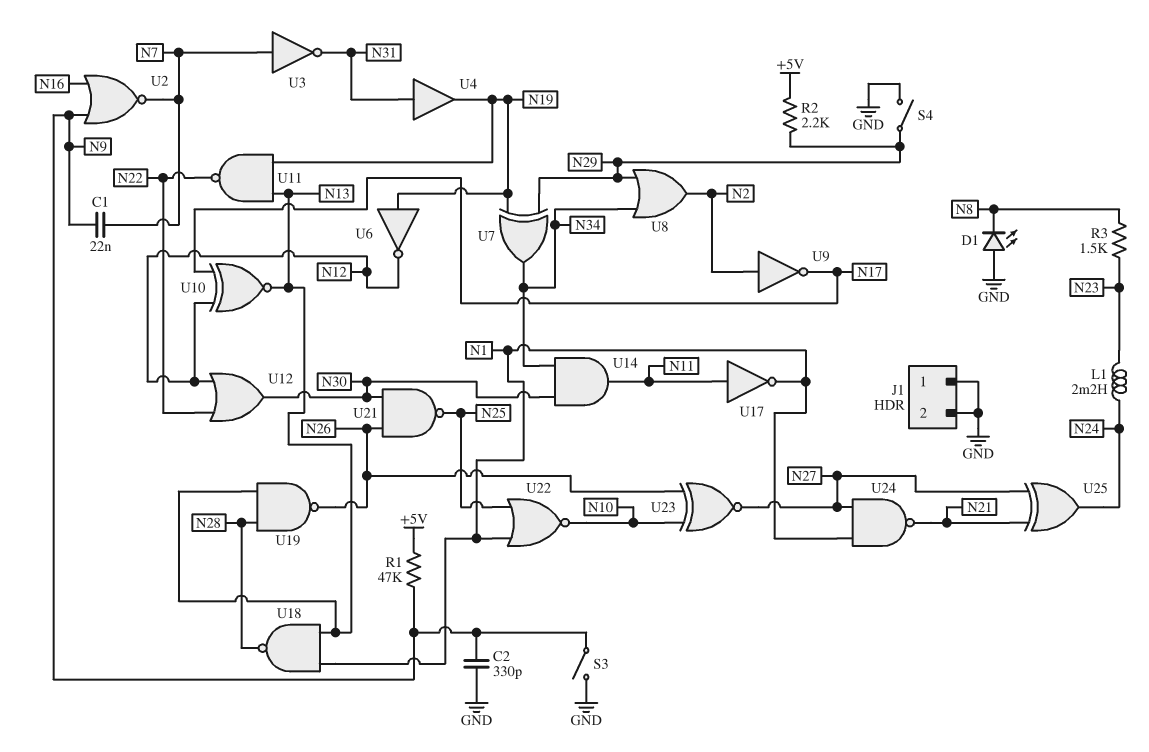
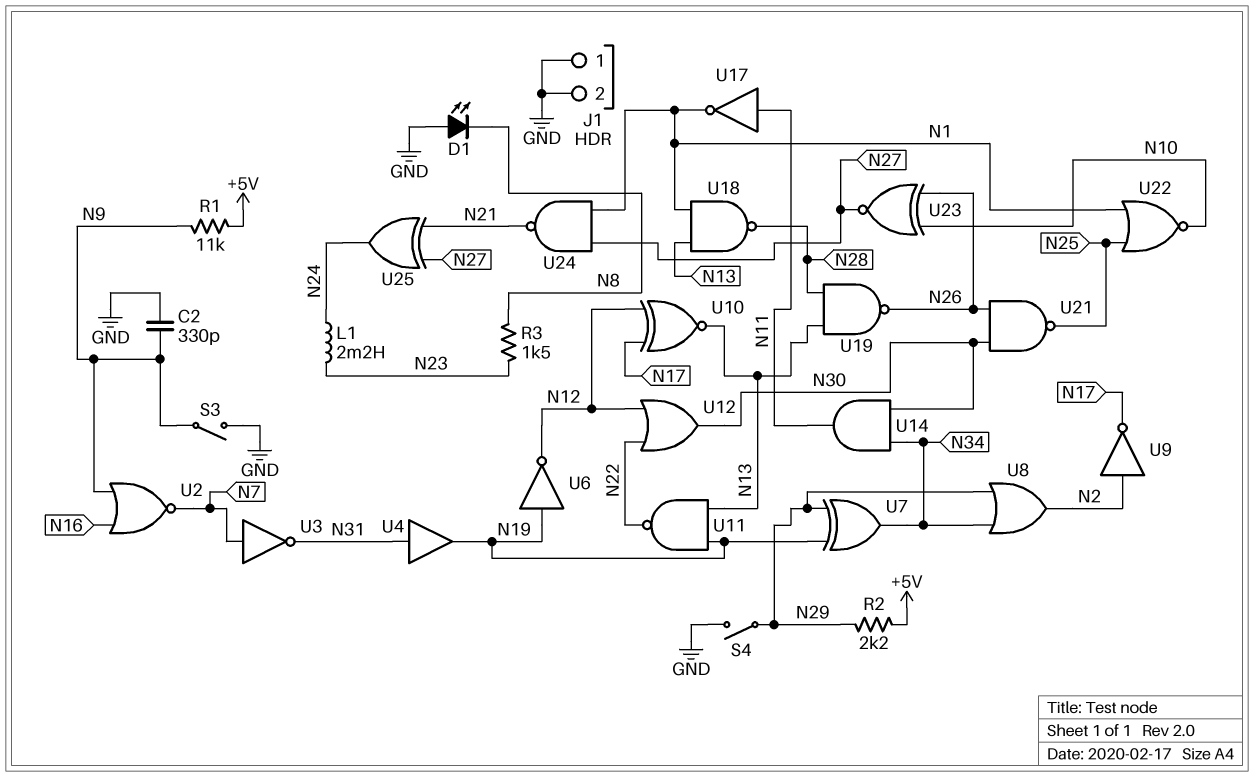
C1: 22nF (N7, N9) -> none
R1: 47k (+5V, N9) -> 11k (+5V, N9)

